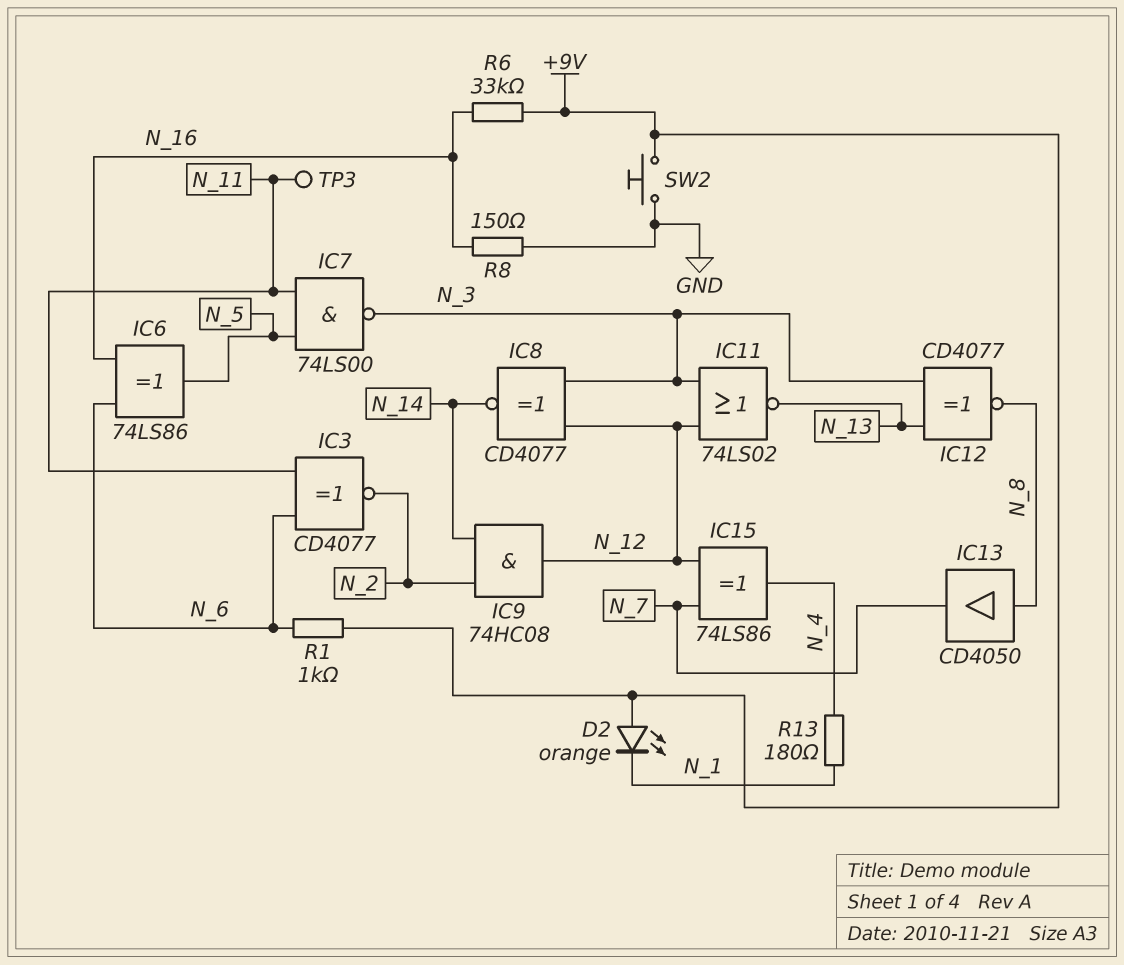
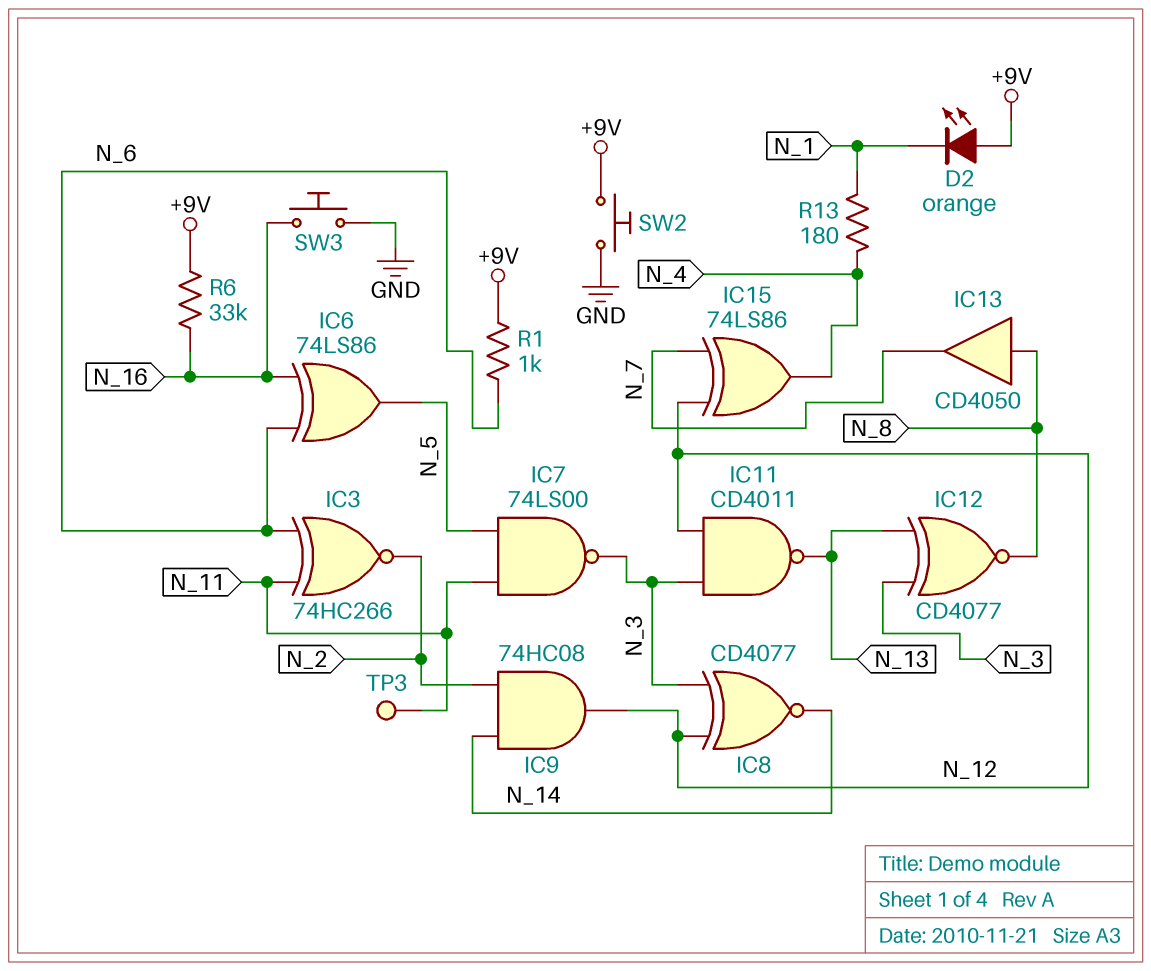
IC3: XNOR CD4077 (in N_6, in N_11, out N_2) -> XNOR 74HC266 (in N_6, in N_11, out N_2)
IC11: NOR 74LS02 (in N_3, in N_12, out N_13) -> NAND CD4011 (in N_3, in N_12, out N_13)
R8: 150 (GND, N_16) -> none
SW3: none -> button (GND, N_16)

